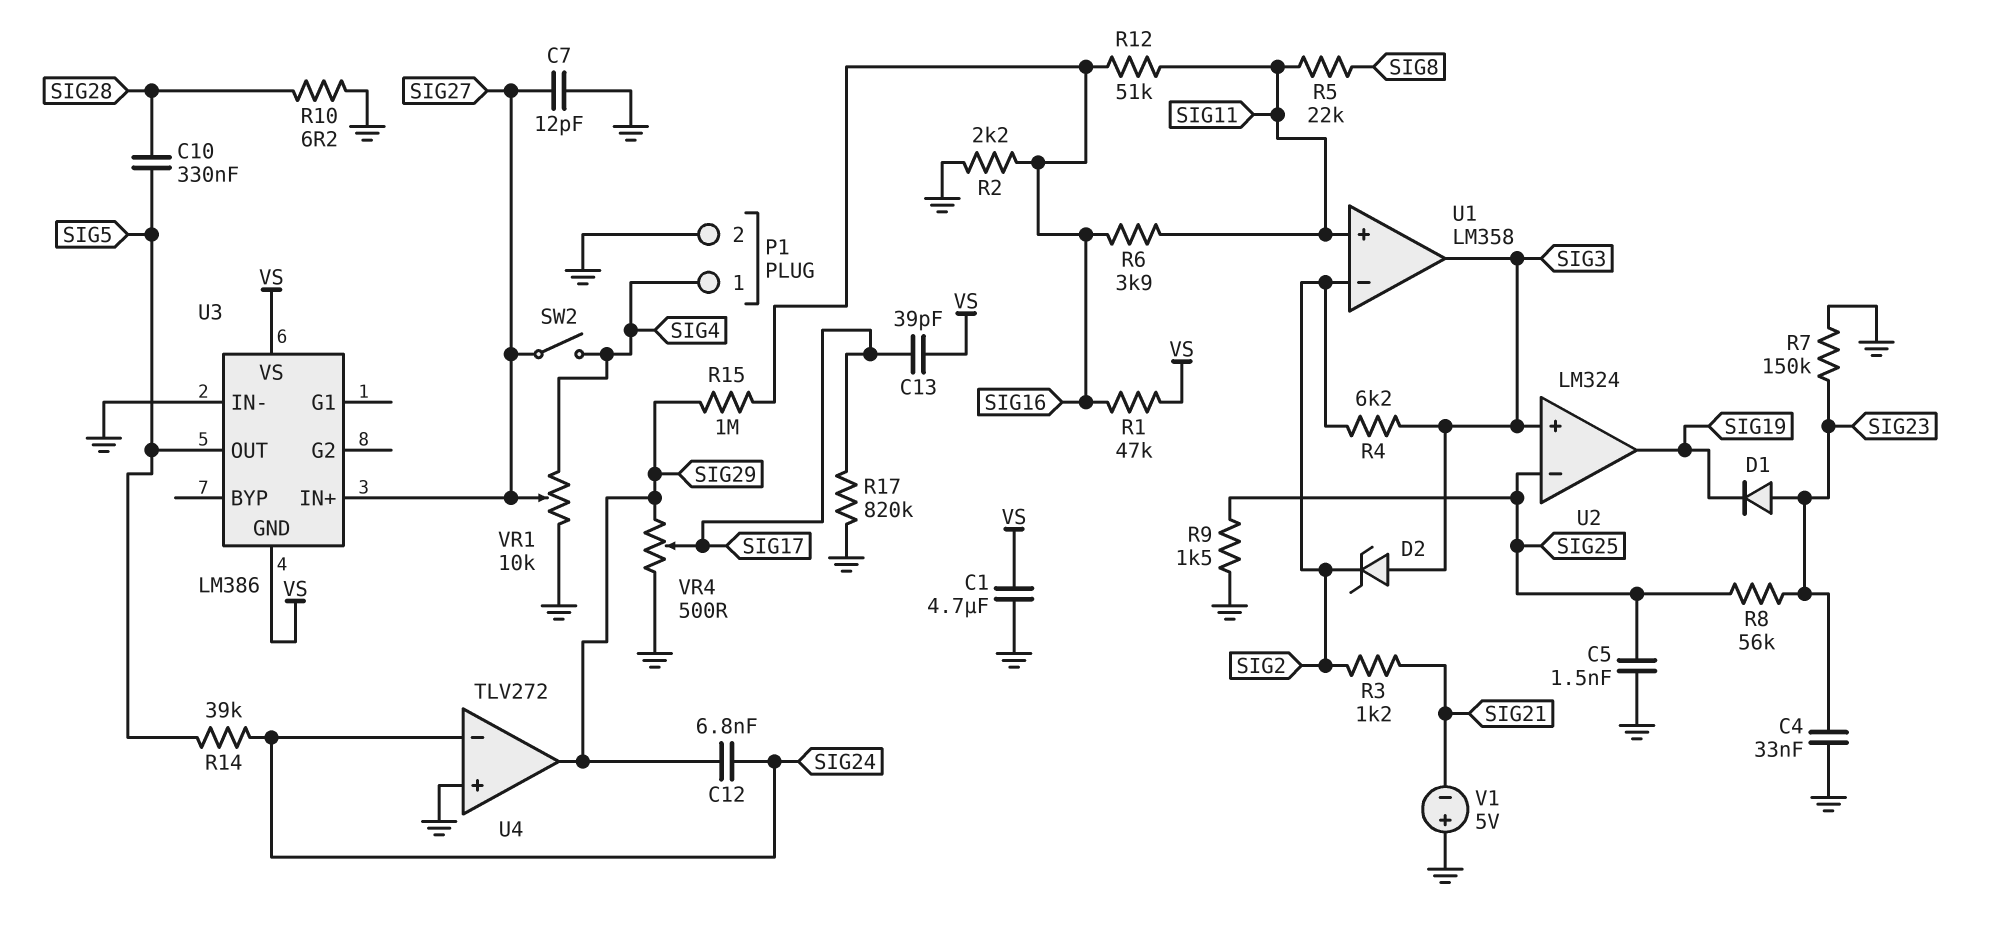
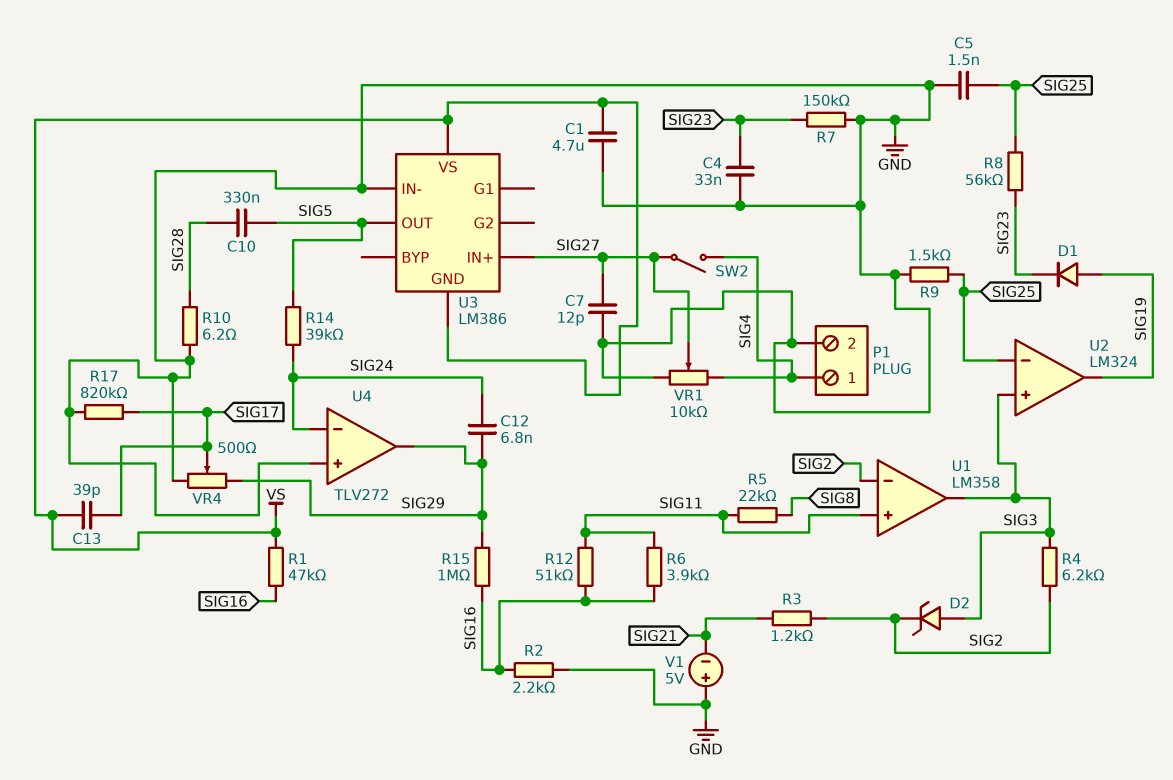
D1: diode (A SIG23, K SIG19) -> diode (A SIG19, K SIG23)

